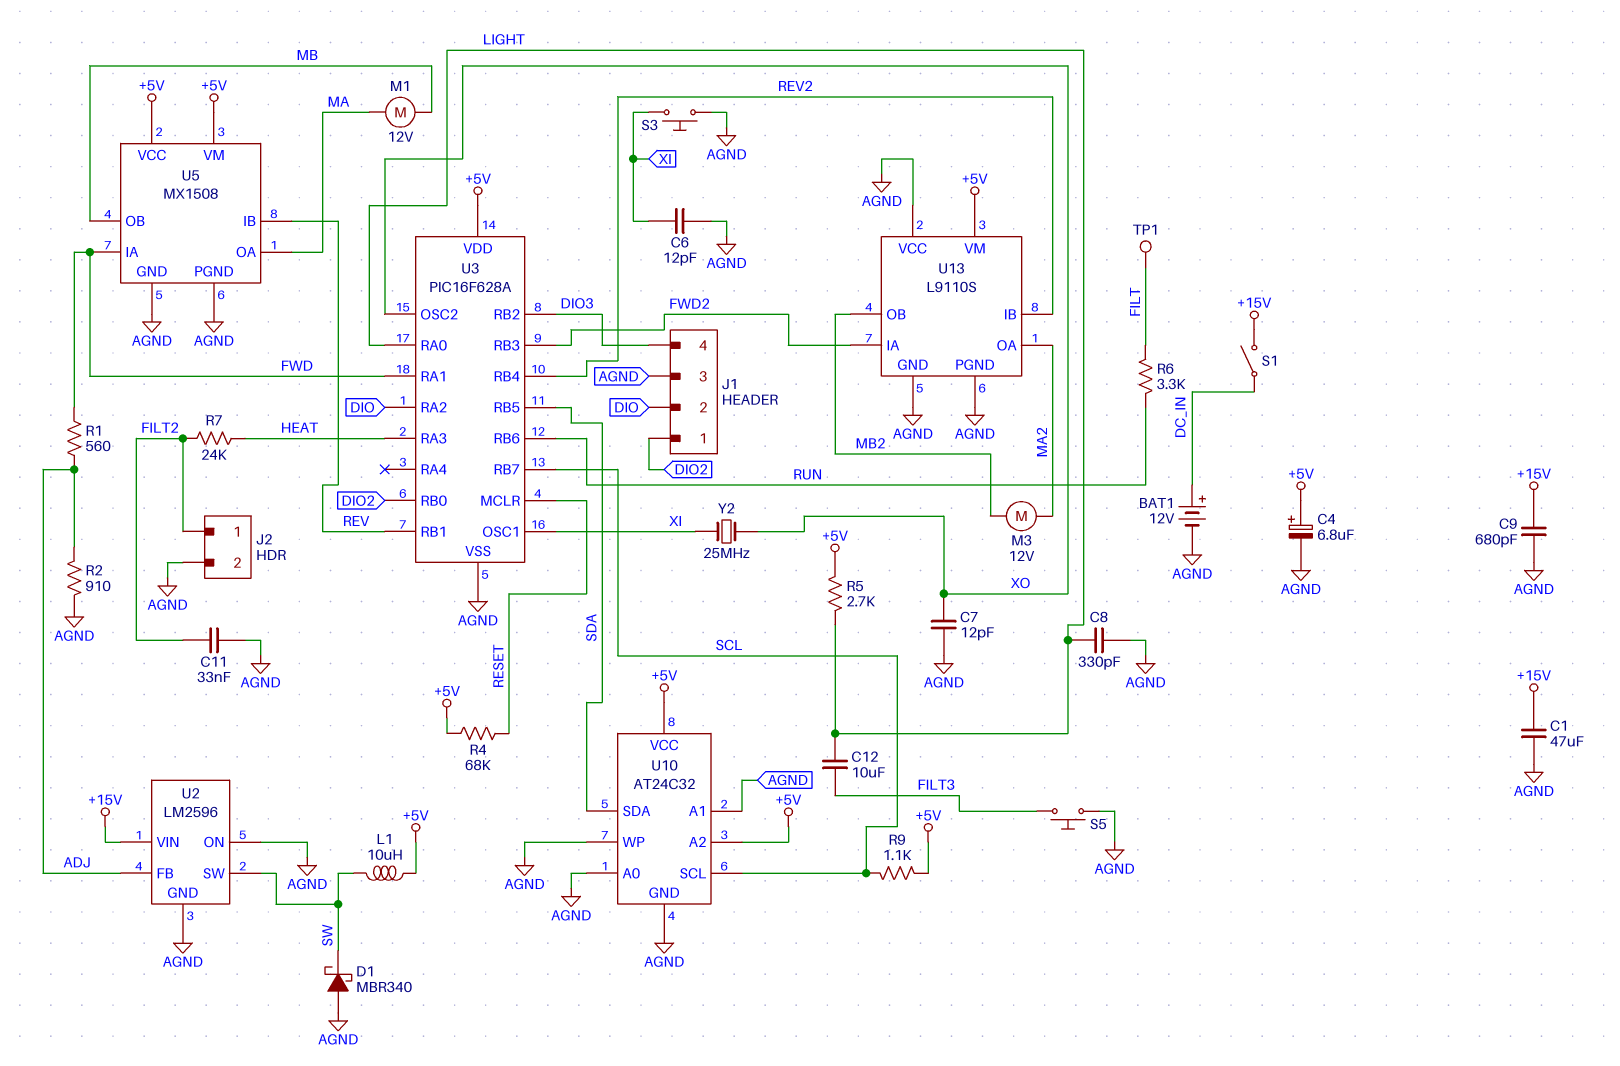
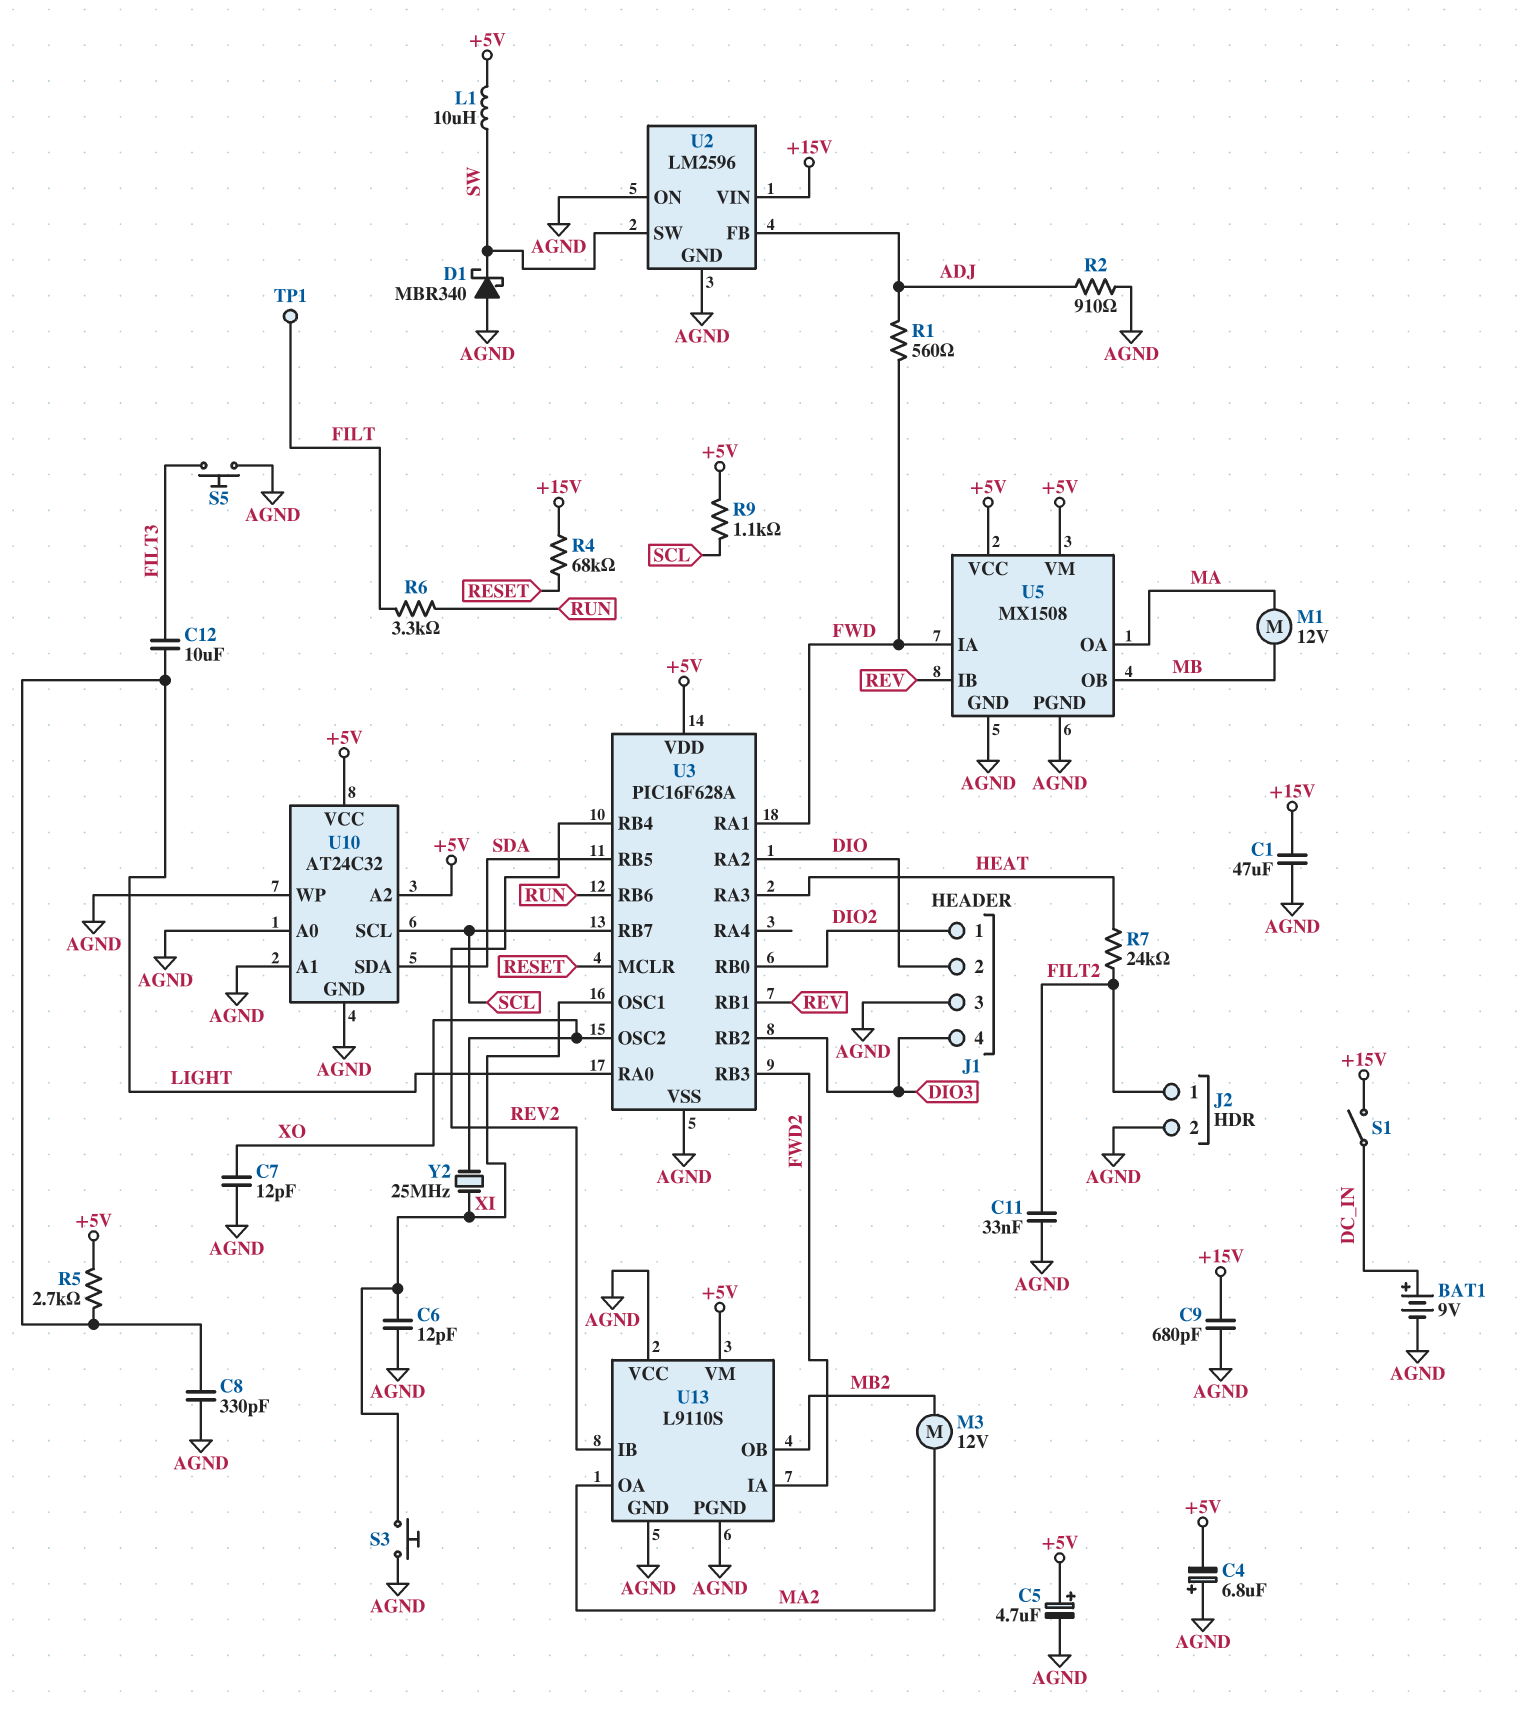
BAT1: 12V (plus DC_IN, minus AGND) -> 9V (plus DC_IN, minus AGND)
C4: 6.8uF (plus +5V, minus AGND) -> 6.8uF (plus AGND, minus +5V)
C5: none -> 4.7uF (plus +5V, minus AGND)
R4: 68k (+5V, RESET) -> 68k (+15V, RESET)

